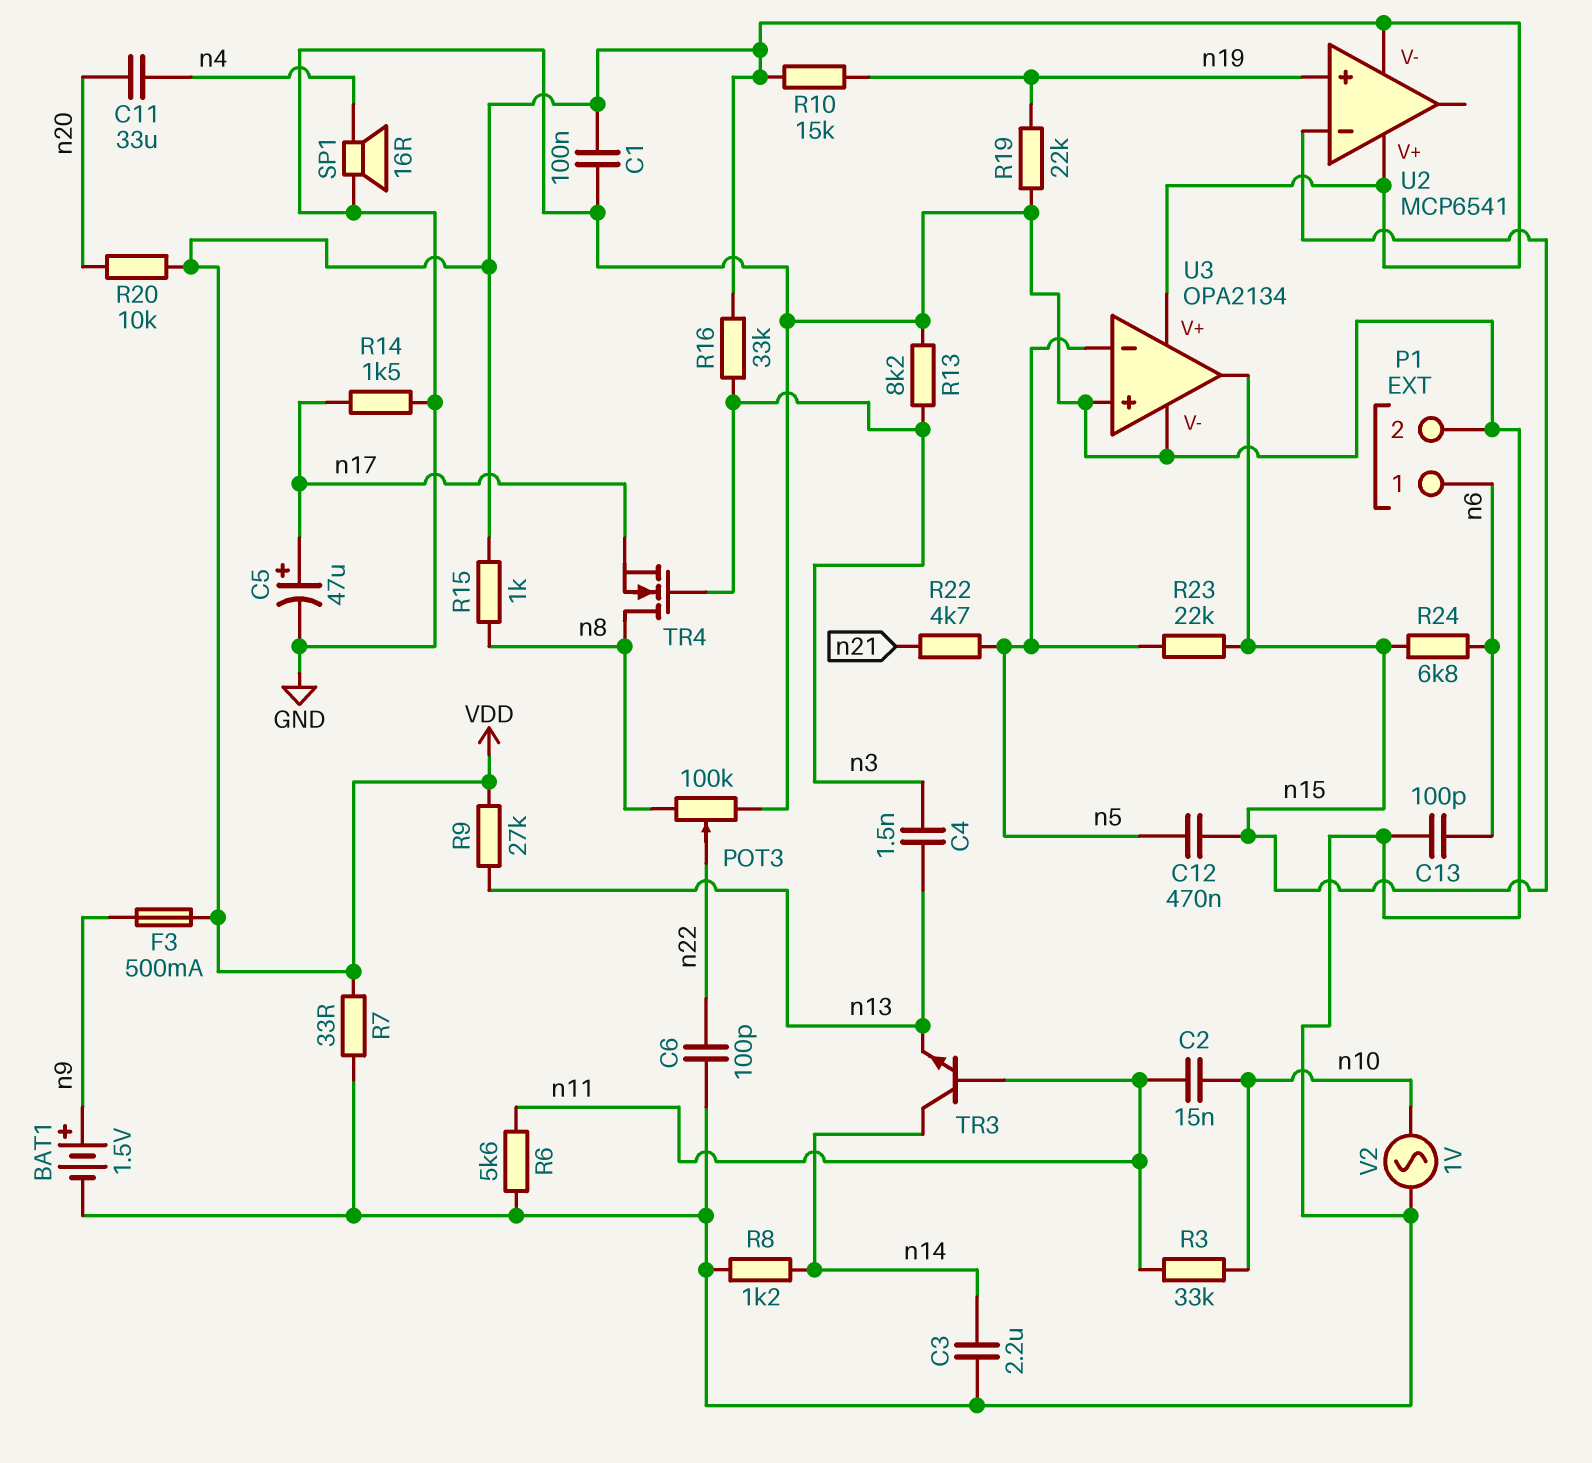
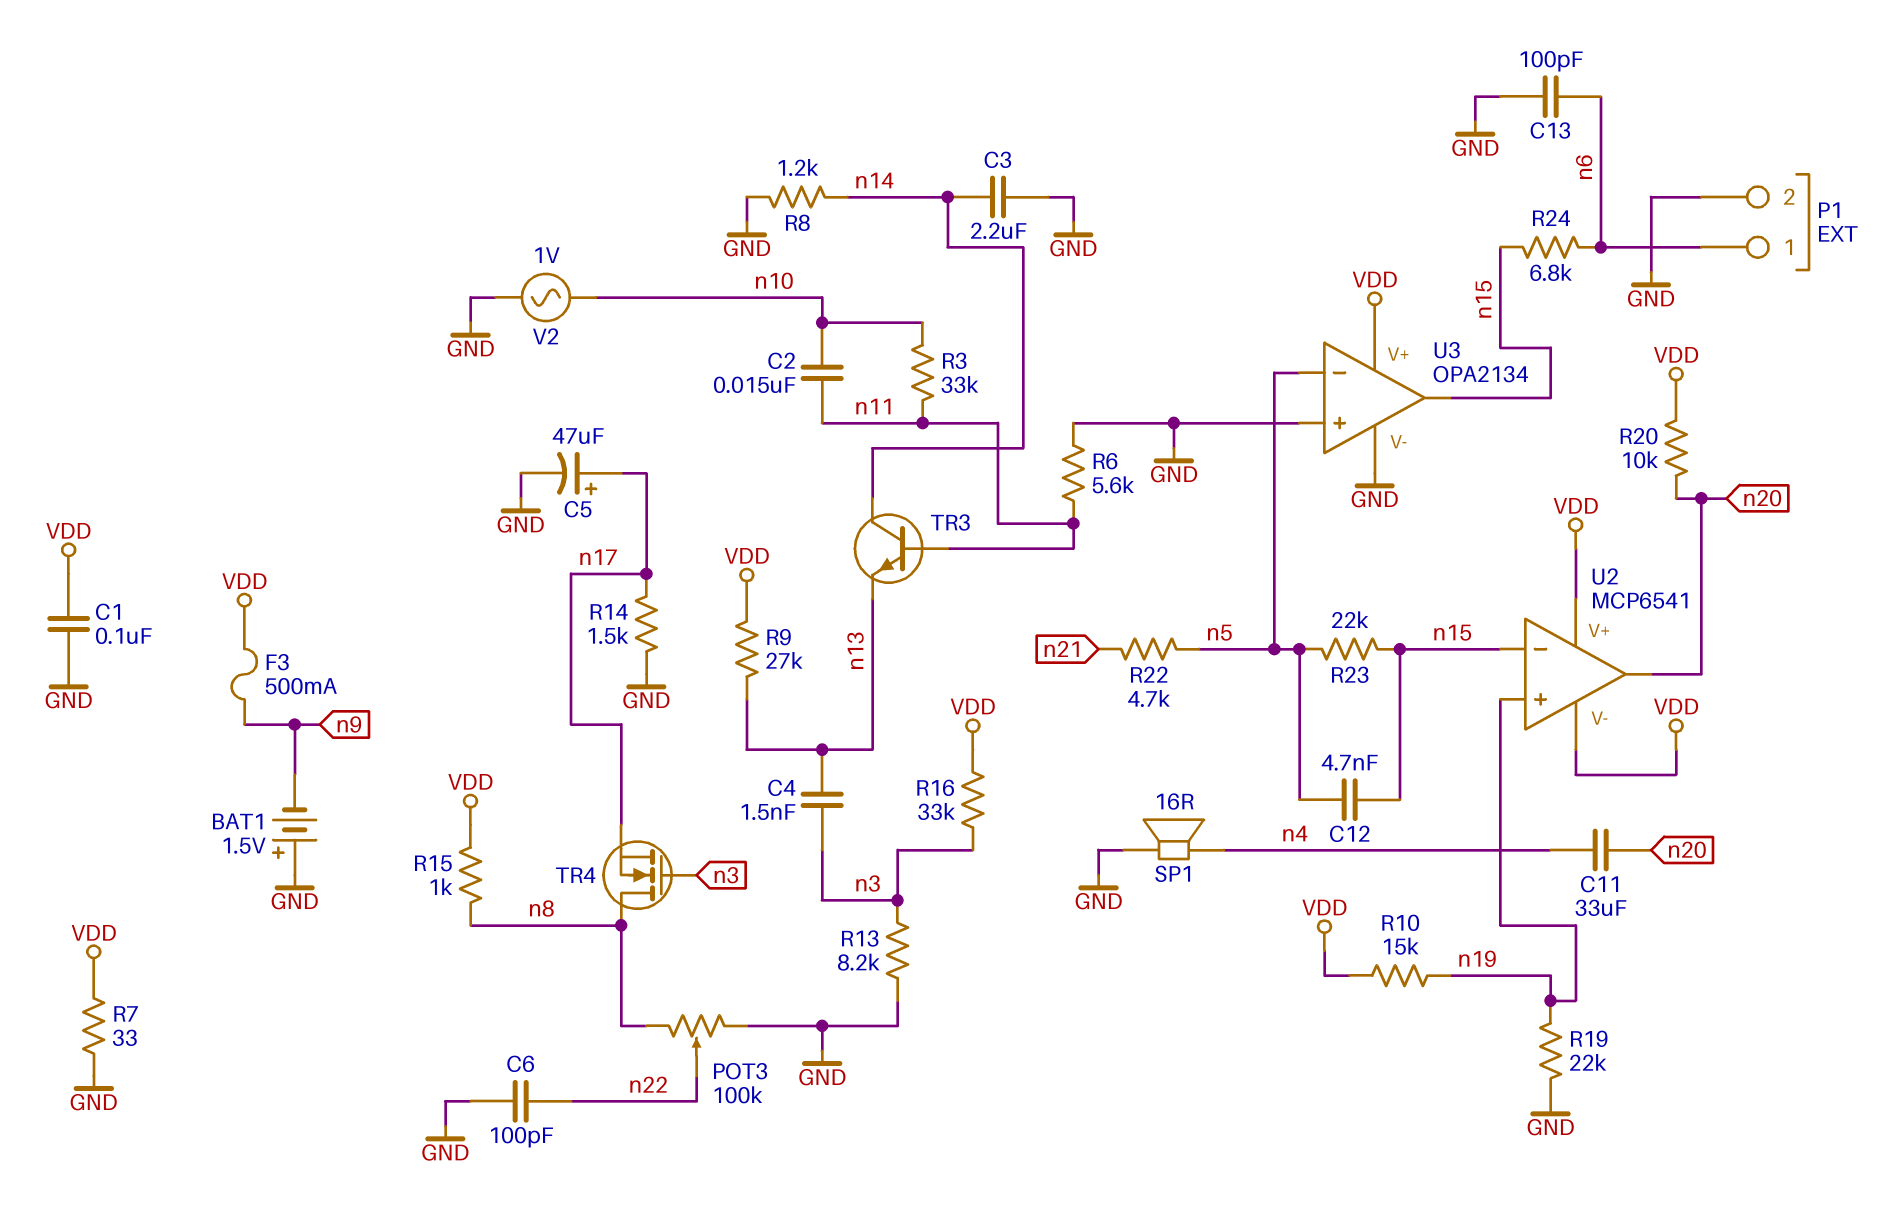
BAT1: 1.5V (plus n9, minus GND) -> 1.5V (plus GND, minus n9)
C12: 470nF (n5, n15) -> 4.7nF (n5, n15)
U2 pin out: none -> n20

